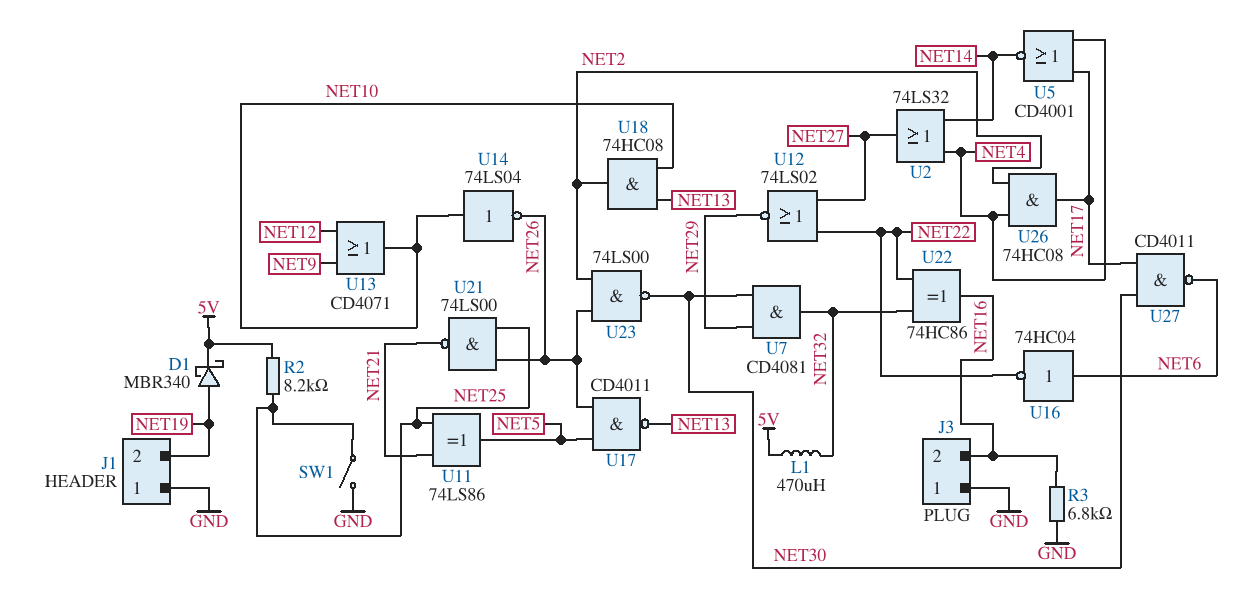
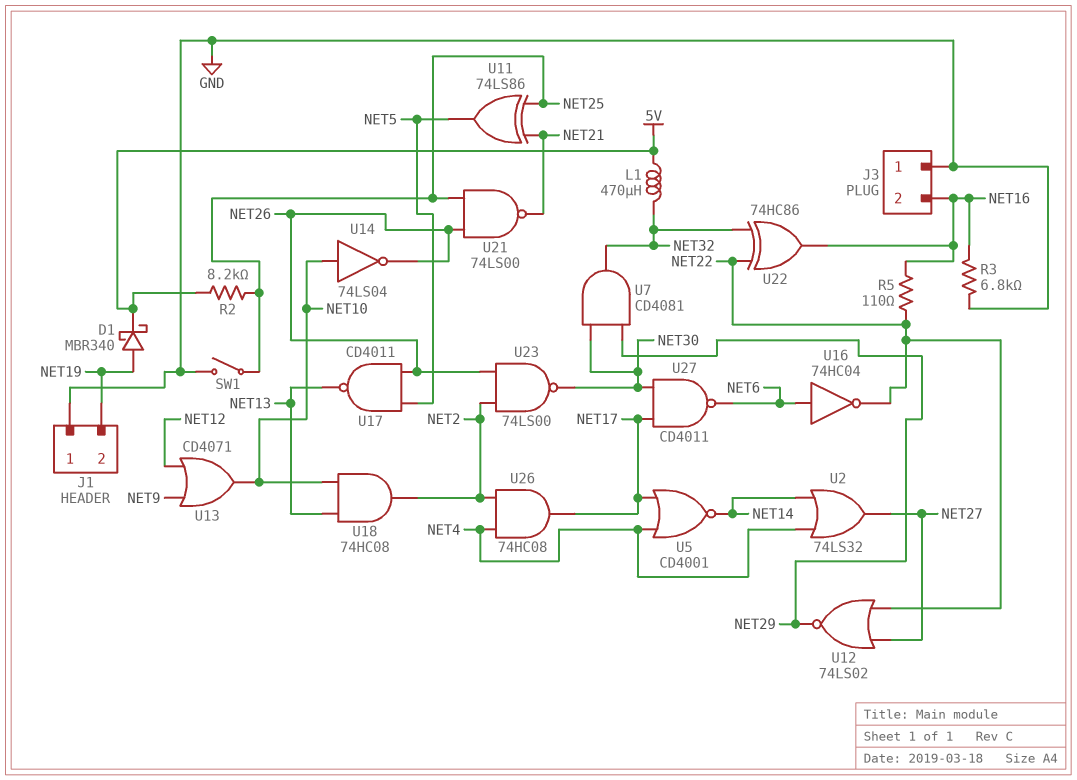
R5: none -> 110 (NET16, NET22)

